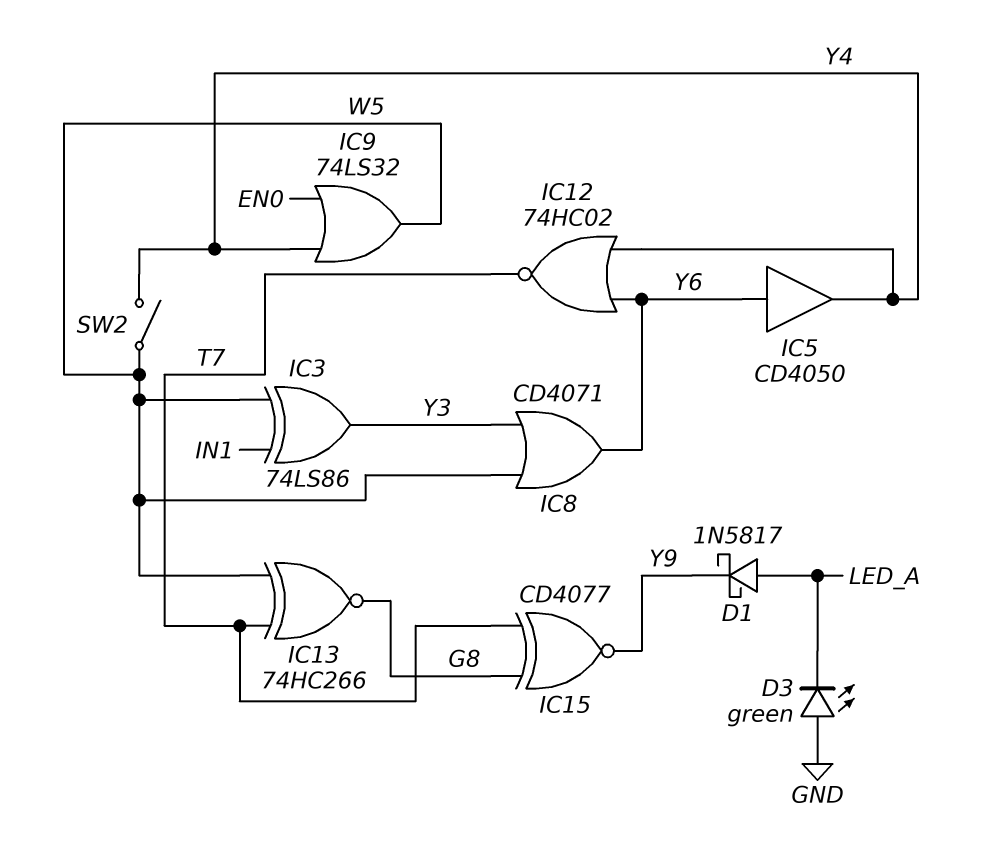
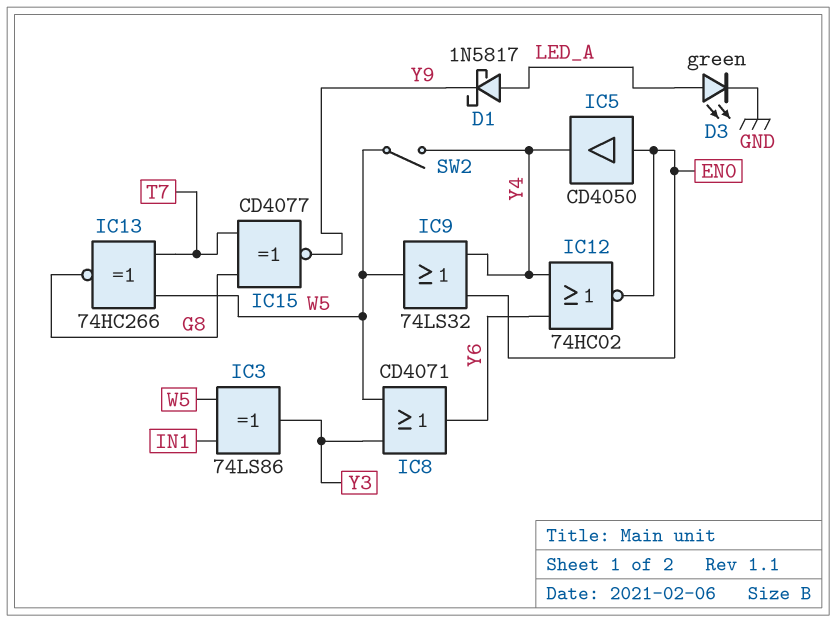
D3: LED green (A GND, K LED_A) -> LED green (A LED_A, K GND)
IC5: buffer CD4050 (in Y6, out Y4) -> buffer CD4050 (in EN0, out Y4)
IC12: NOR 74HC02 (in Y4, in Y6, out T7) -> NOR 74HC02 (in Y4, in Y6, out EN0)

